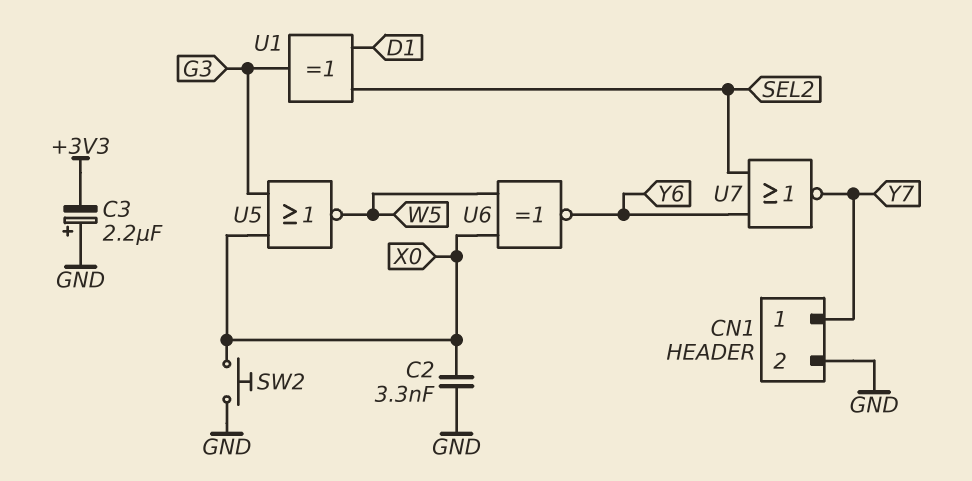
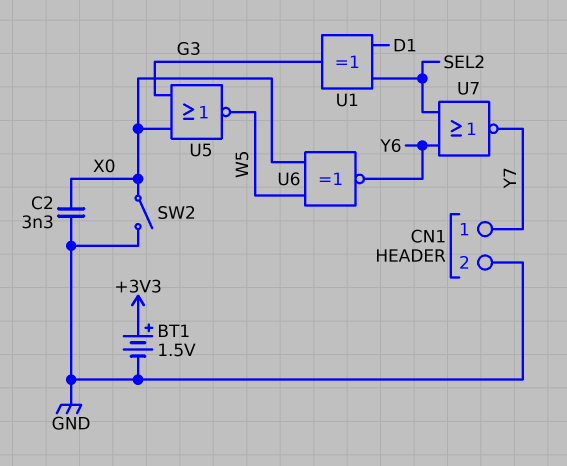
BT1: none -> 1.5V (plus +3V3, minus GND)
C3: 2.2uF (plus GND, minus +3V3) -> none
SW2: button (GND, X0) -> switch (GND, X0)

